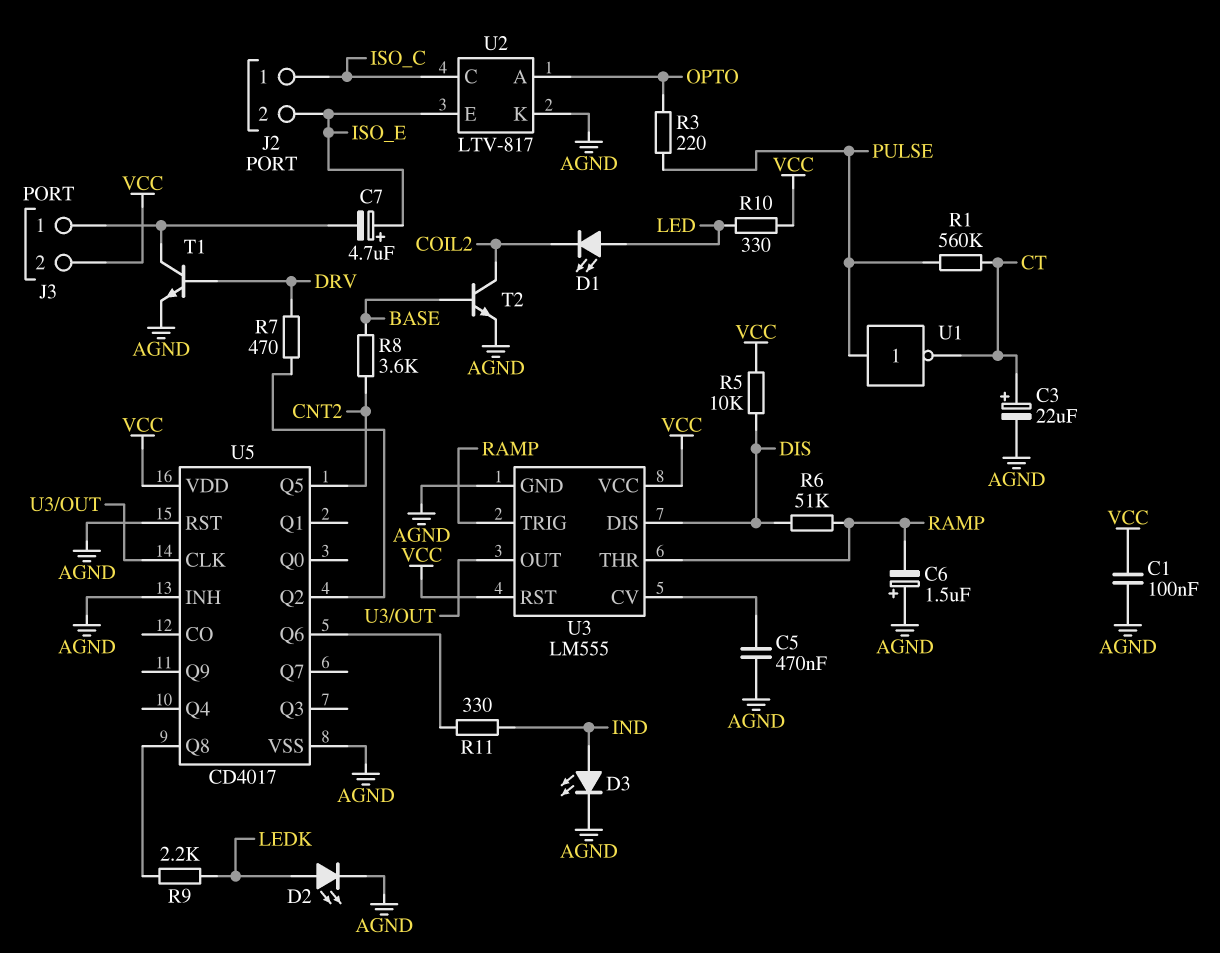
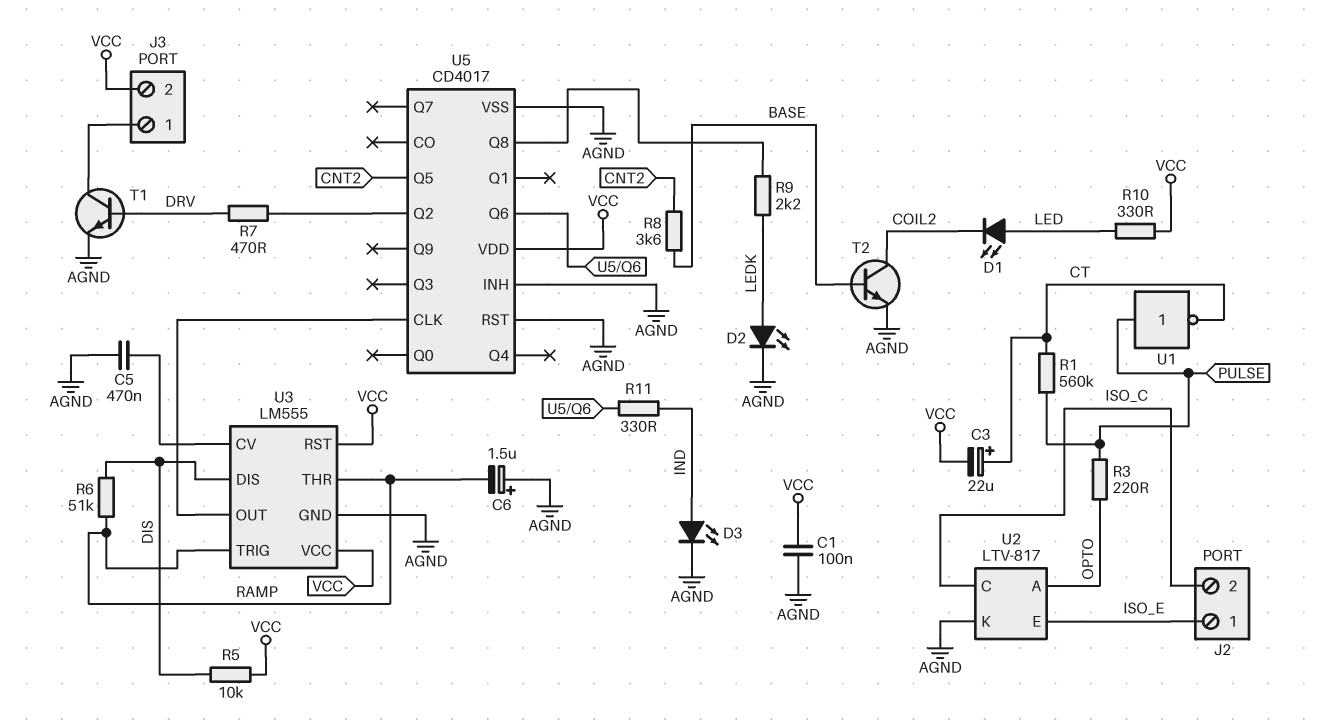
C3: 22uF (plus CT, minus AGND) -> 22uF (plus CT, minus VCC)
C7: 4.7uF (plus ISO_E, minus J3/1) -> none
J2 pin 1: ISO_C -> ISO_E
J2 pin 2: ISO_E -> ISO_C

